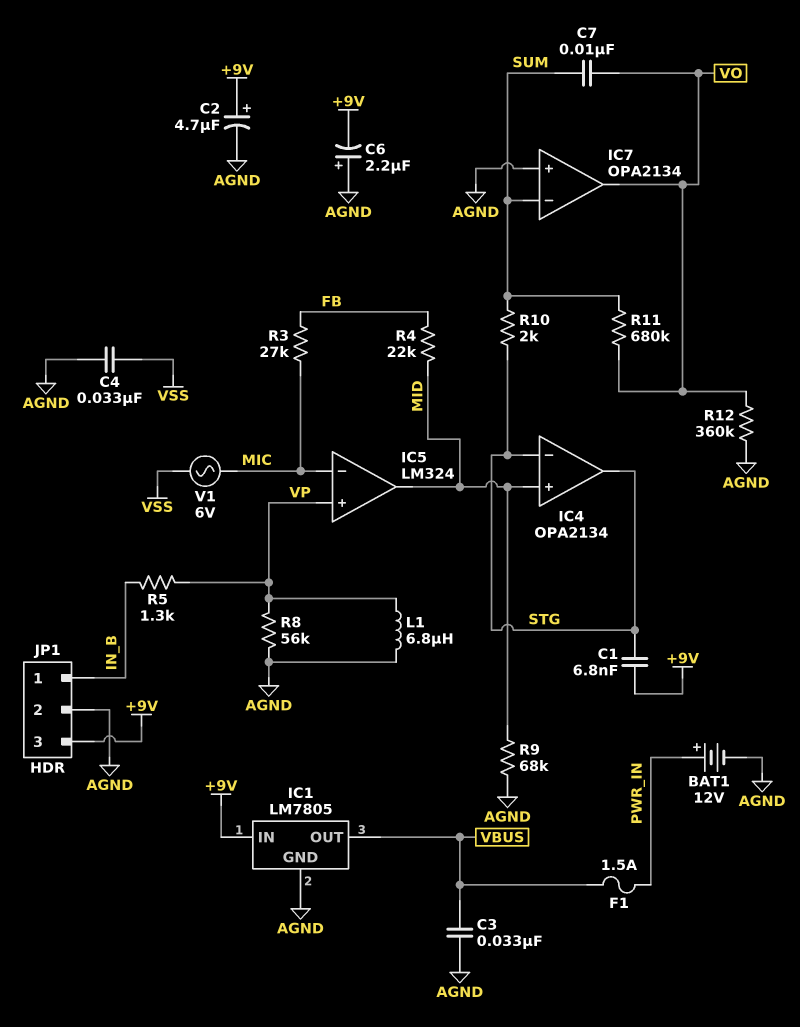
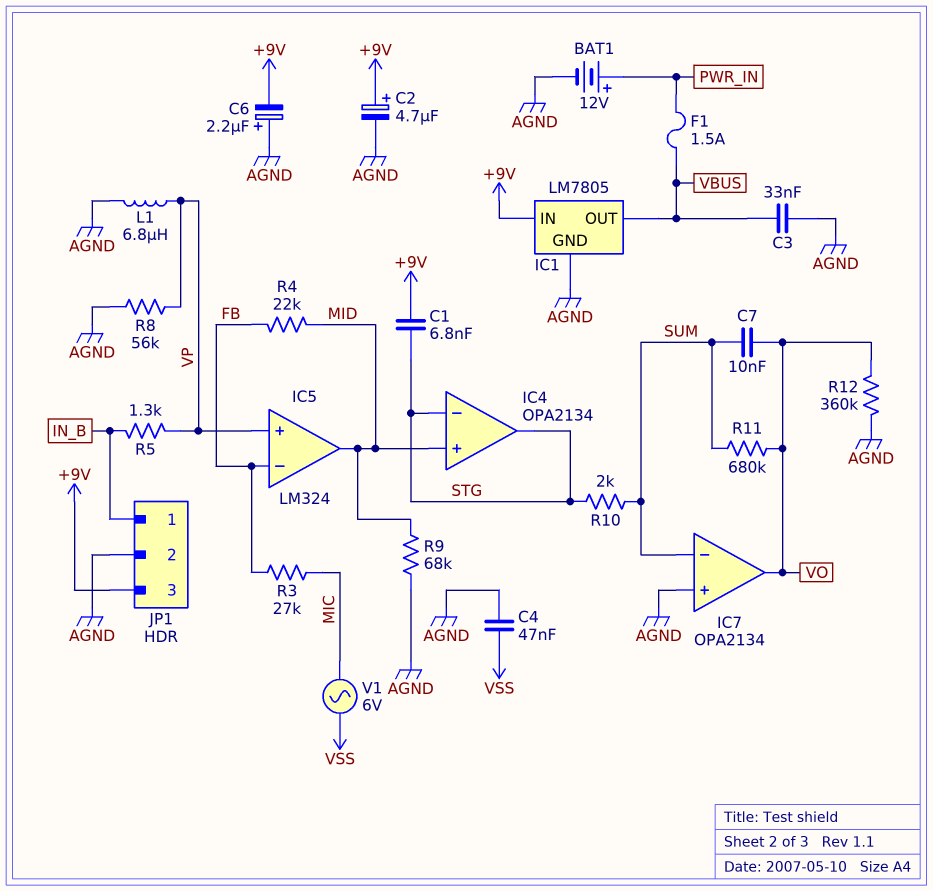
C4: 33nF (AGND, VSS) -> 47nF (AGND, VSS)
IC5 pin in-: MIC -> FB

